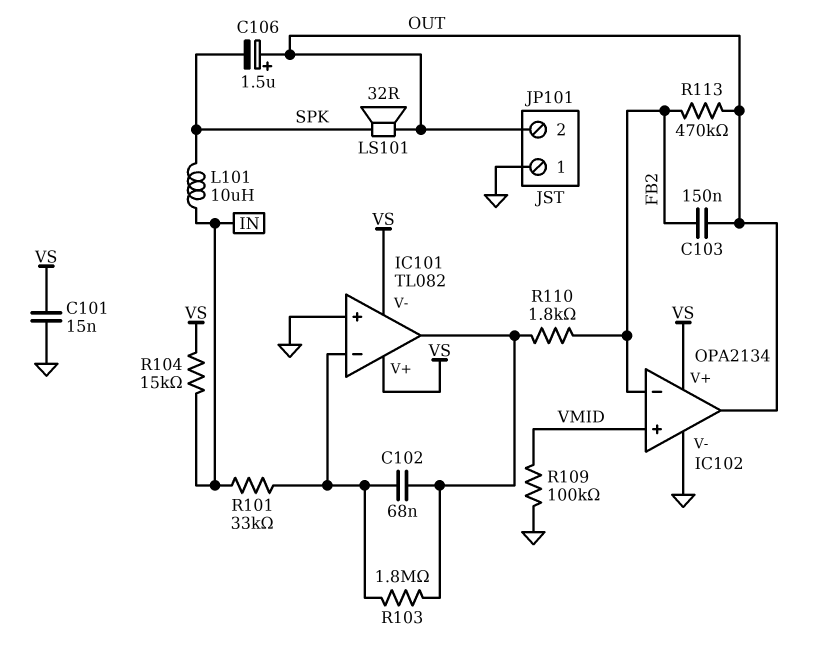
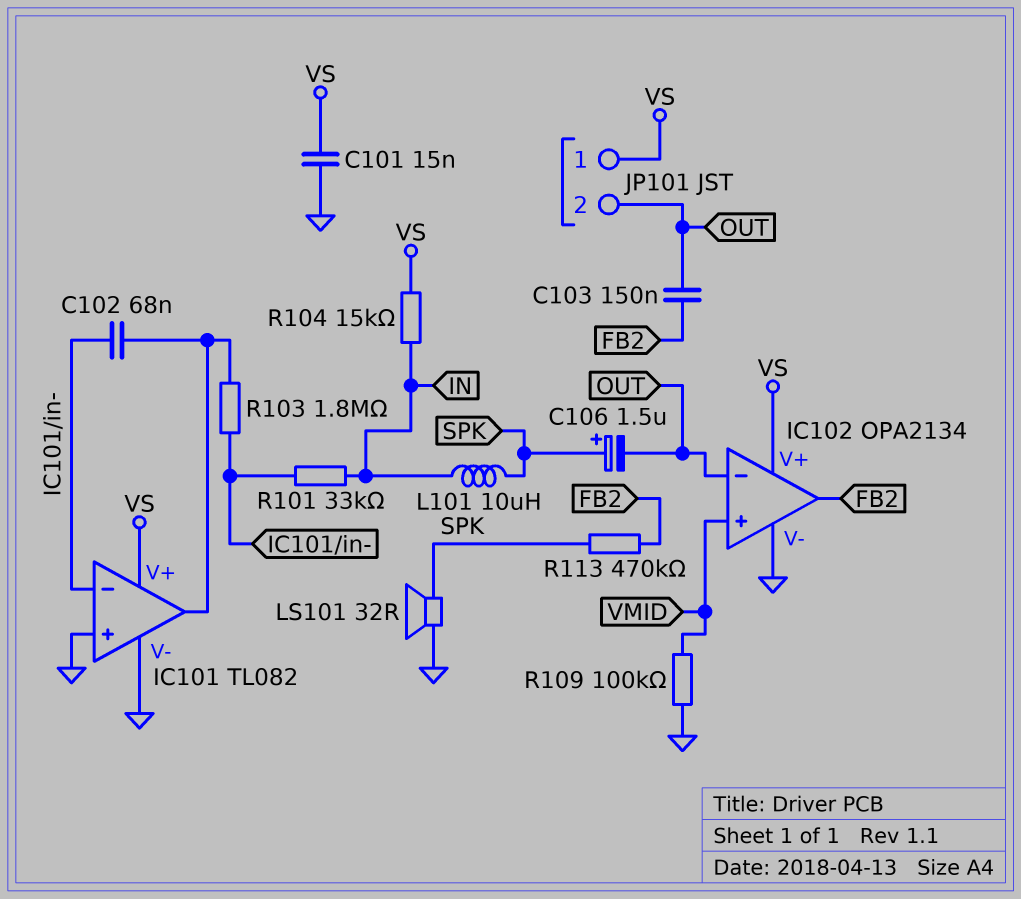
C106: 1.5uF (plus OUT, minus SPK) -> 1.5uF (plus SPK, minus OUT)
IC101 pin V-: VS -> GND
IC102 pin in-: FB2 -> OUT
IC102 pin out: OUT -> FB2
JP101 pin 1: GND -> VS
LS101: speaker 32R (OUT, SPK) -> speaker 32R (GND, SPK)
R110: 1.8k (FB2, IC101/out) -> none
R113: 470k (FB2, OUT) -> 470k (FB2, SPK)

